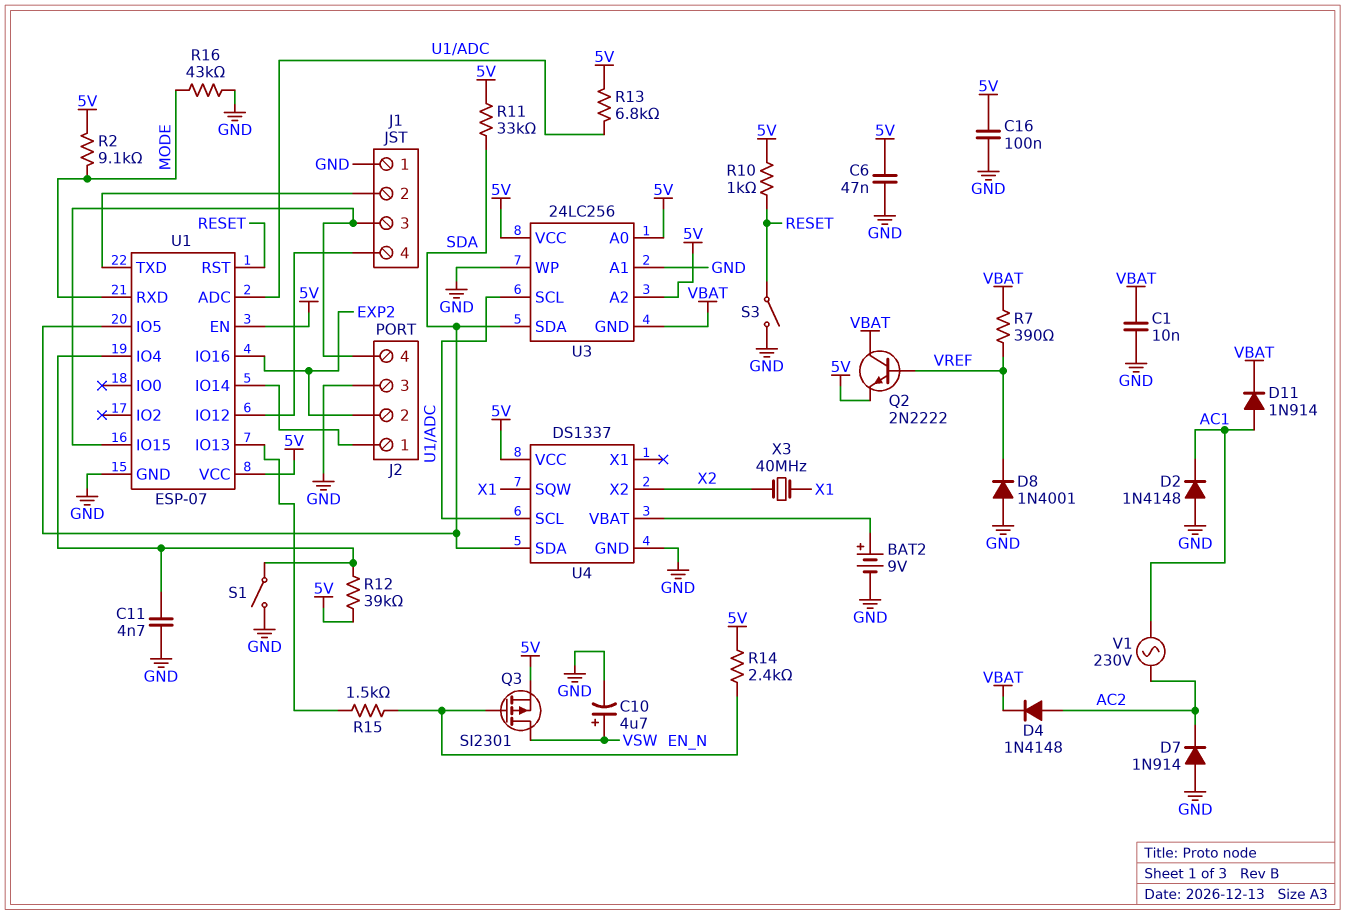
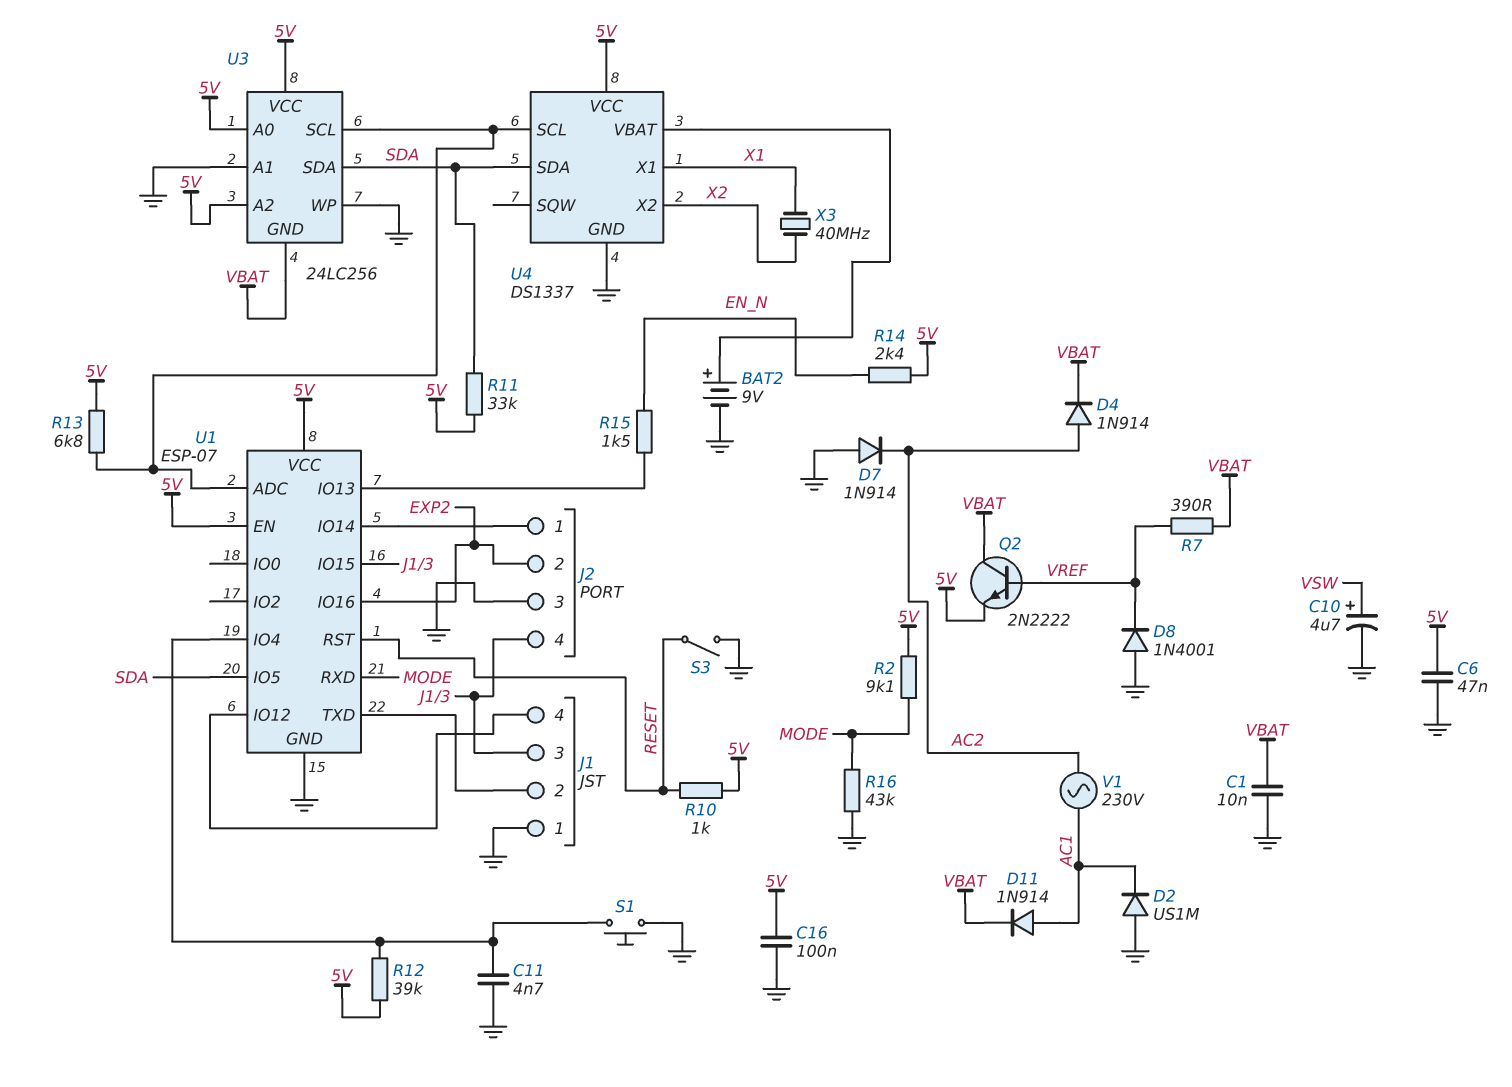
D2: diode 1N4148 (A GND, K AC1) -> diode US1M (A GND, K AC1)
D4: diode 1N4148 (A AC2, K VBAT) -> diode 1N914 (A AC2, K VBAT)
Q3: PMOS SI2301 (G EN_N, D VSW, S 5V) -> none
S1: switch (GND, U1/IO4) -> button (GND, U1/IO4)
U4 pin SQW: X1 -> none
U4 pin X1: none -> X1

